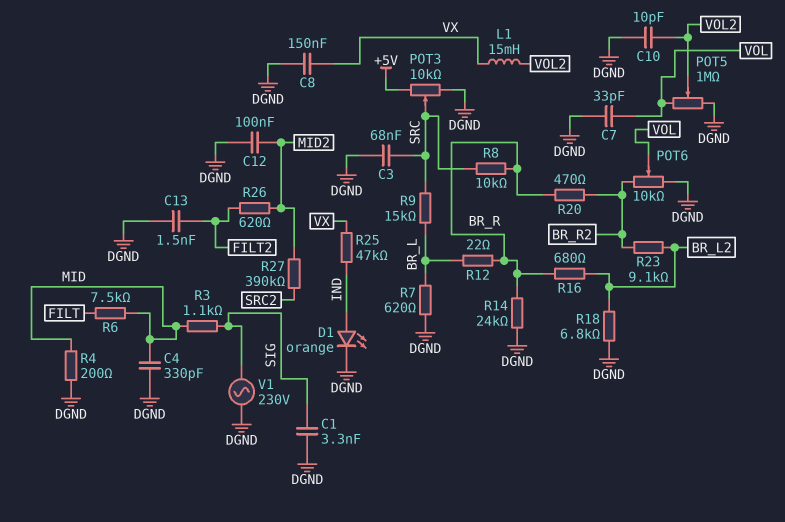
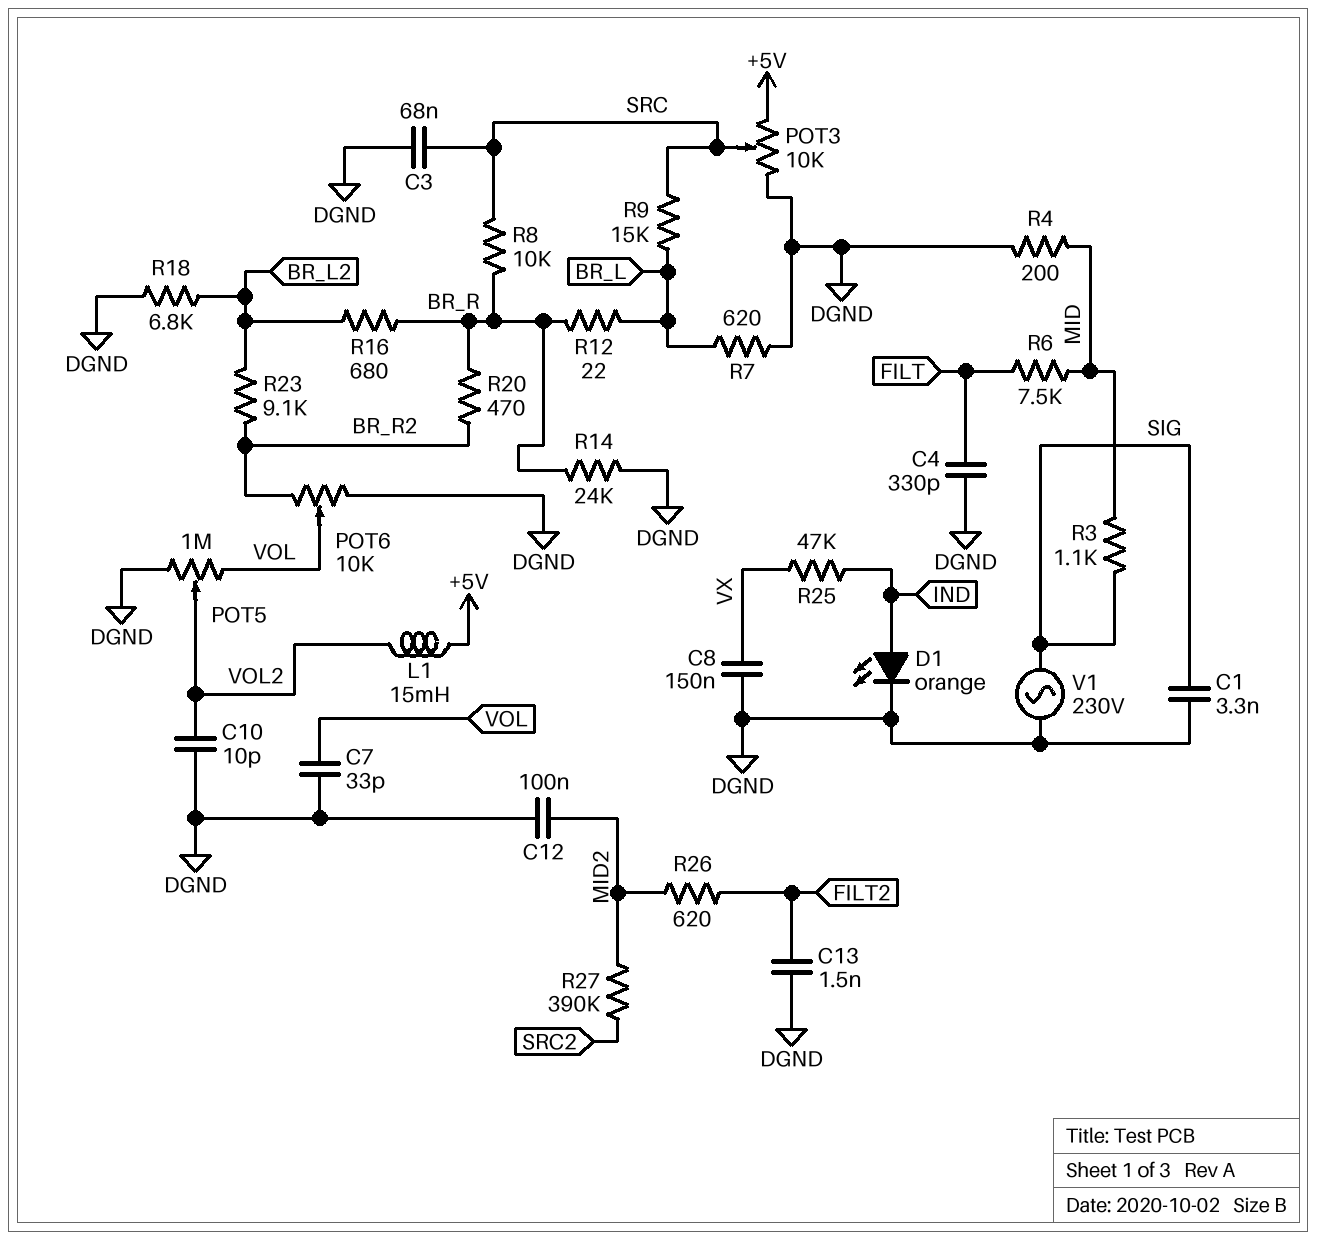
C4: 330pF (DGND, MID) -> 330pF (DGND, FILT)
L1: 15mH (VOL2, VX) -> 15mH (+5V, VOL2)

